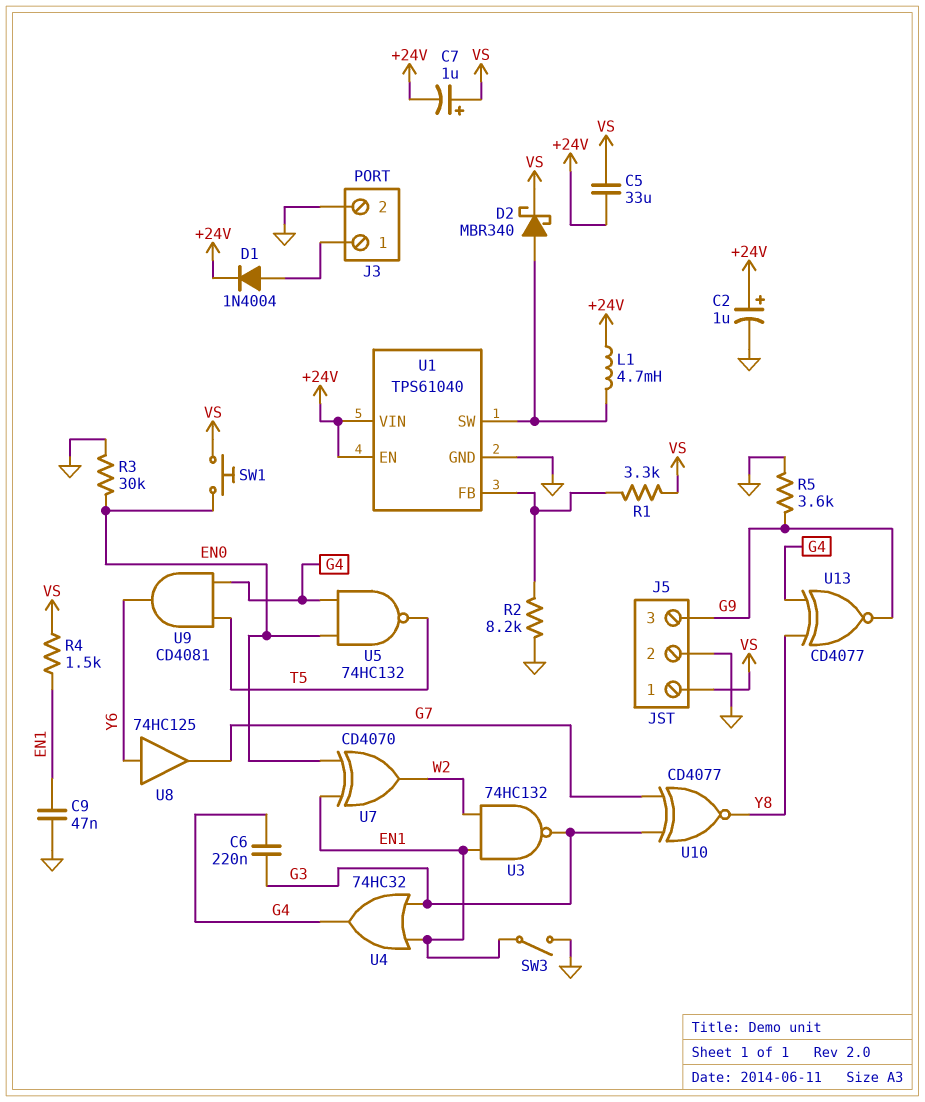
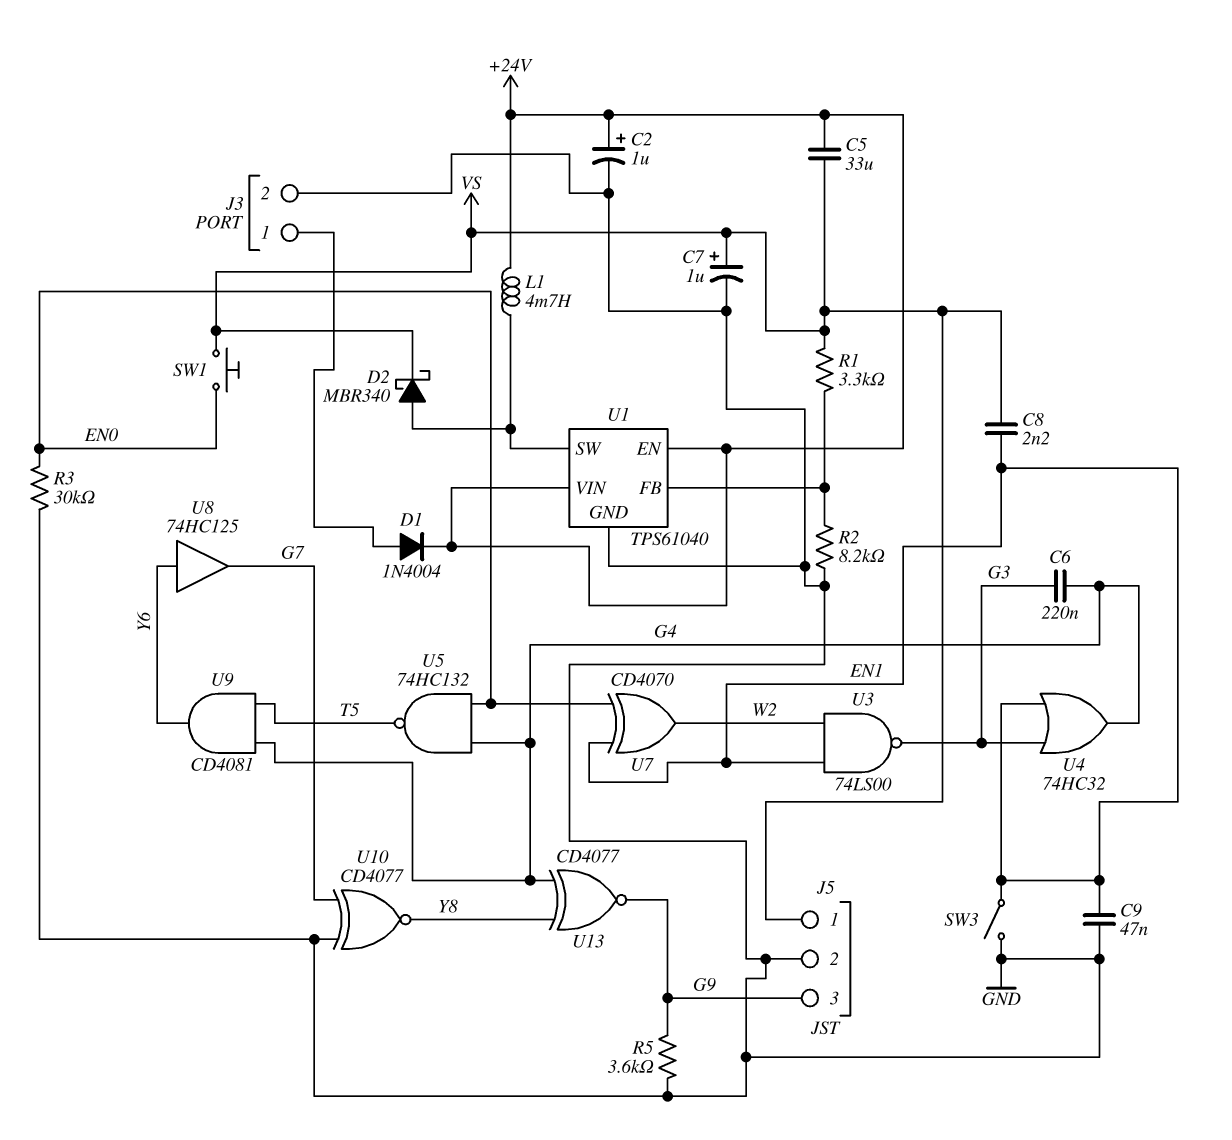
C7: 1uF (plus VS, minus +24V) -> 1uF (plus VS, minus GND)
C8: none -> 2.2nF (EN1, VS)
R4: 1.5k (EN1, VS) -> none
U3: NAND 74HC132 (in EN1, in W2, out G3) -> NAND 74LS00 (in EN1, in W2, out G3)
U10: XNOR CD4077 (in G3, in G7, out Y8) -> XNOR CD4077 (in G7, in GND, out Y8)

